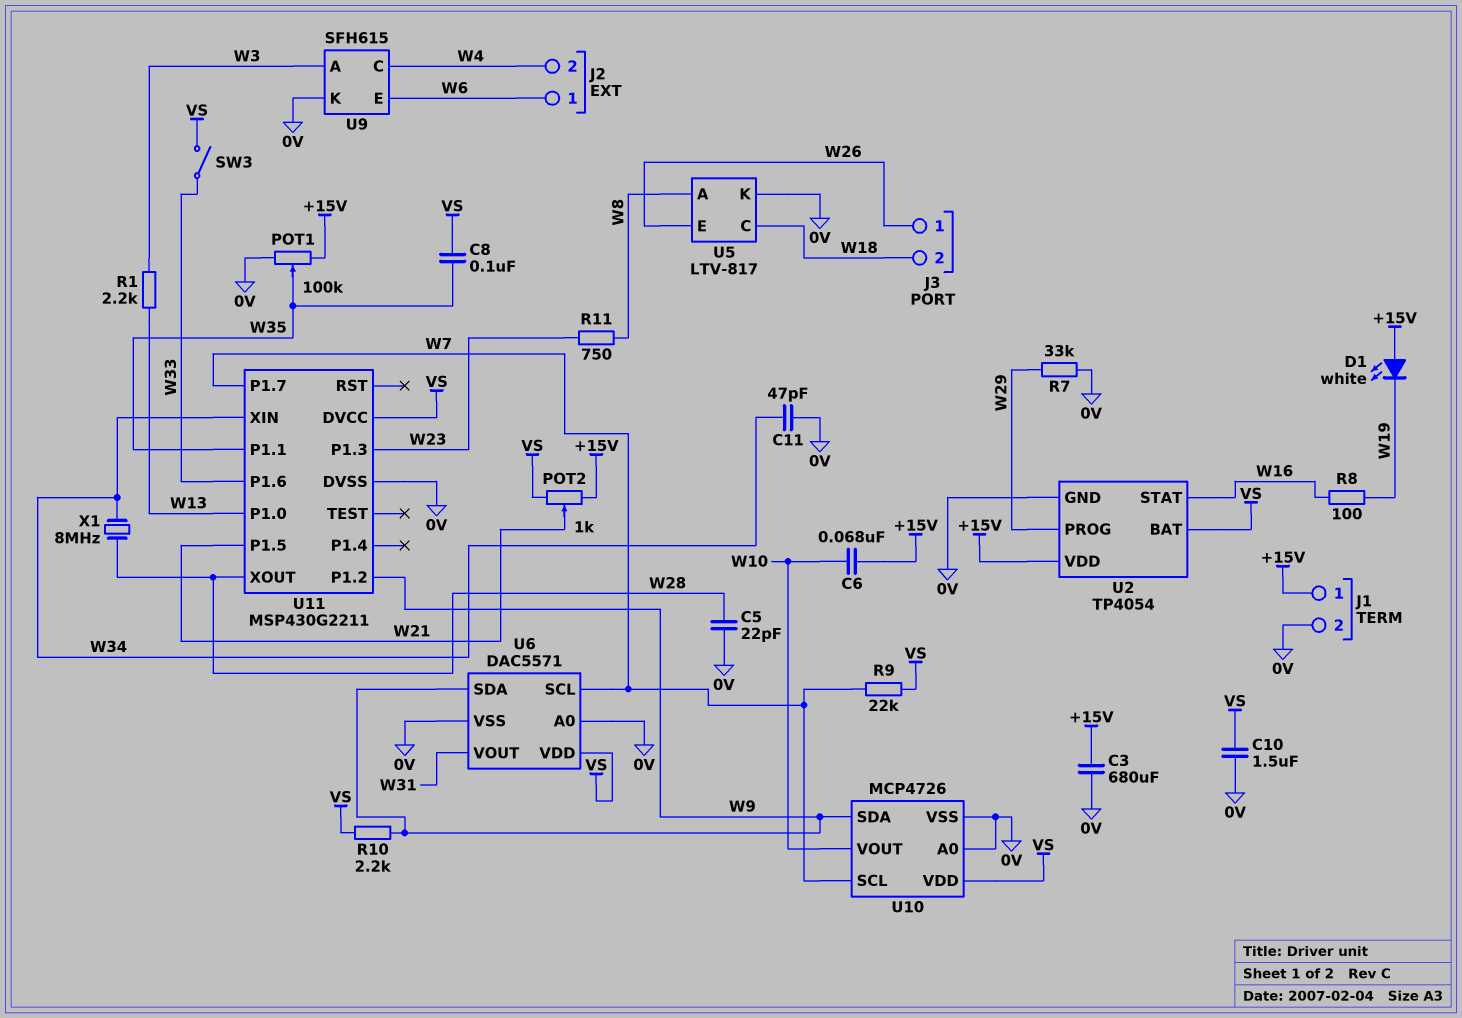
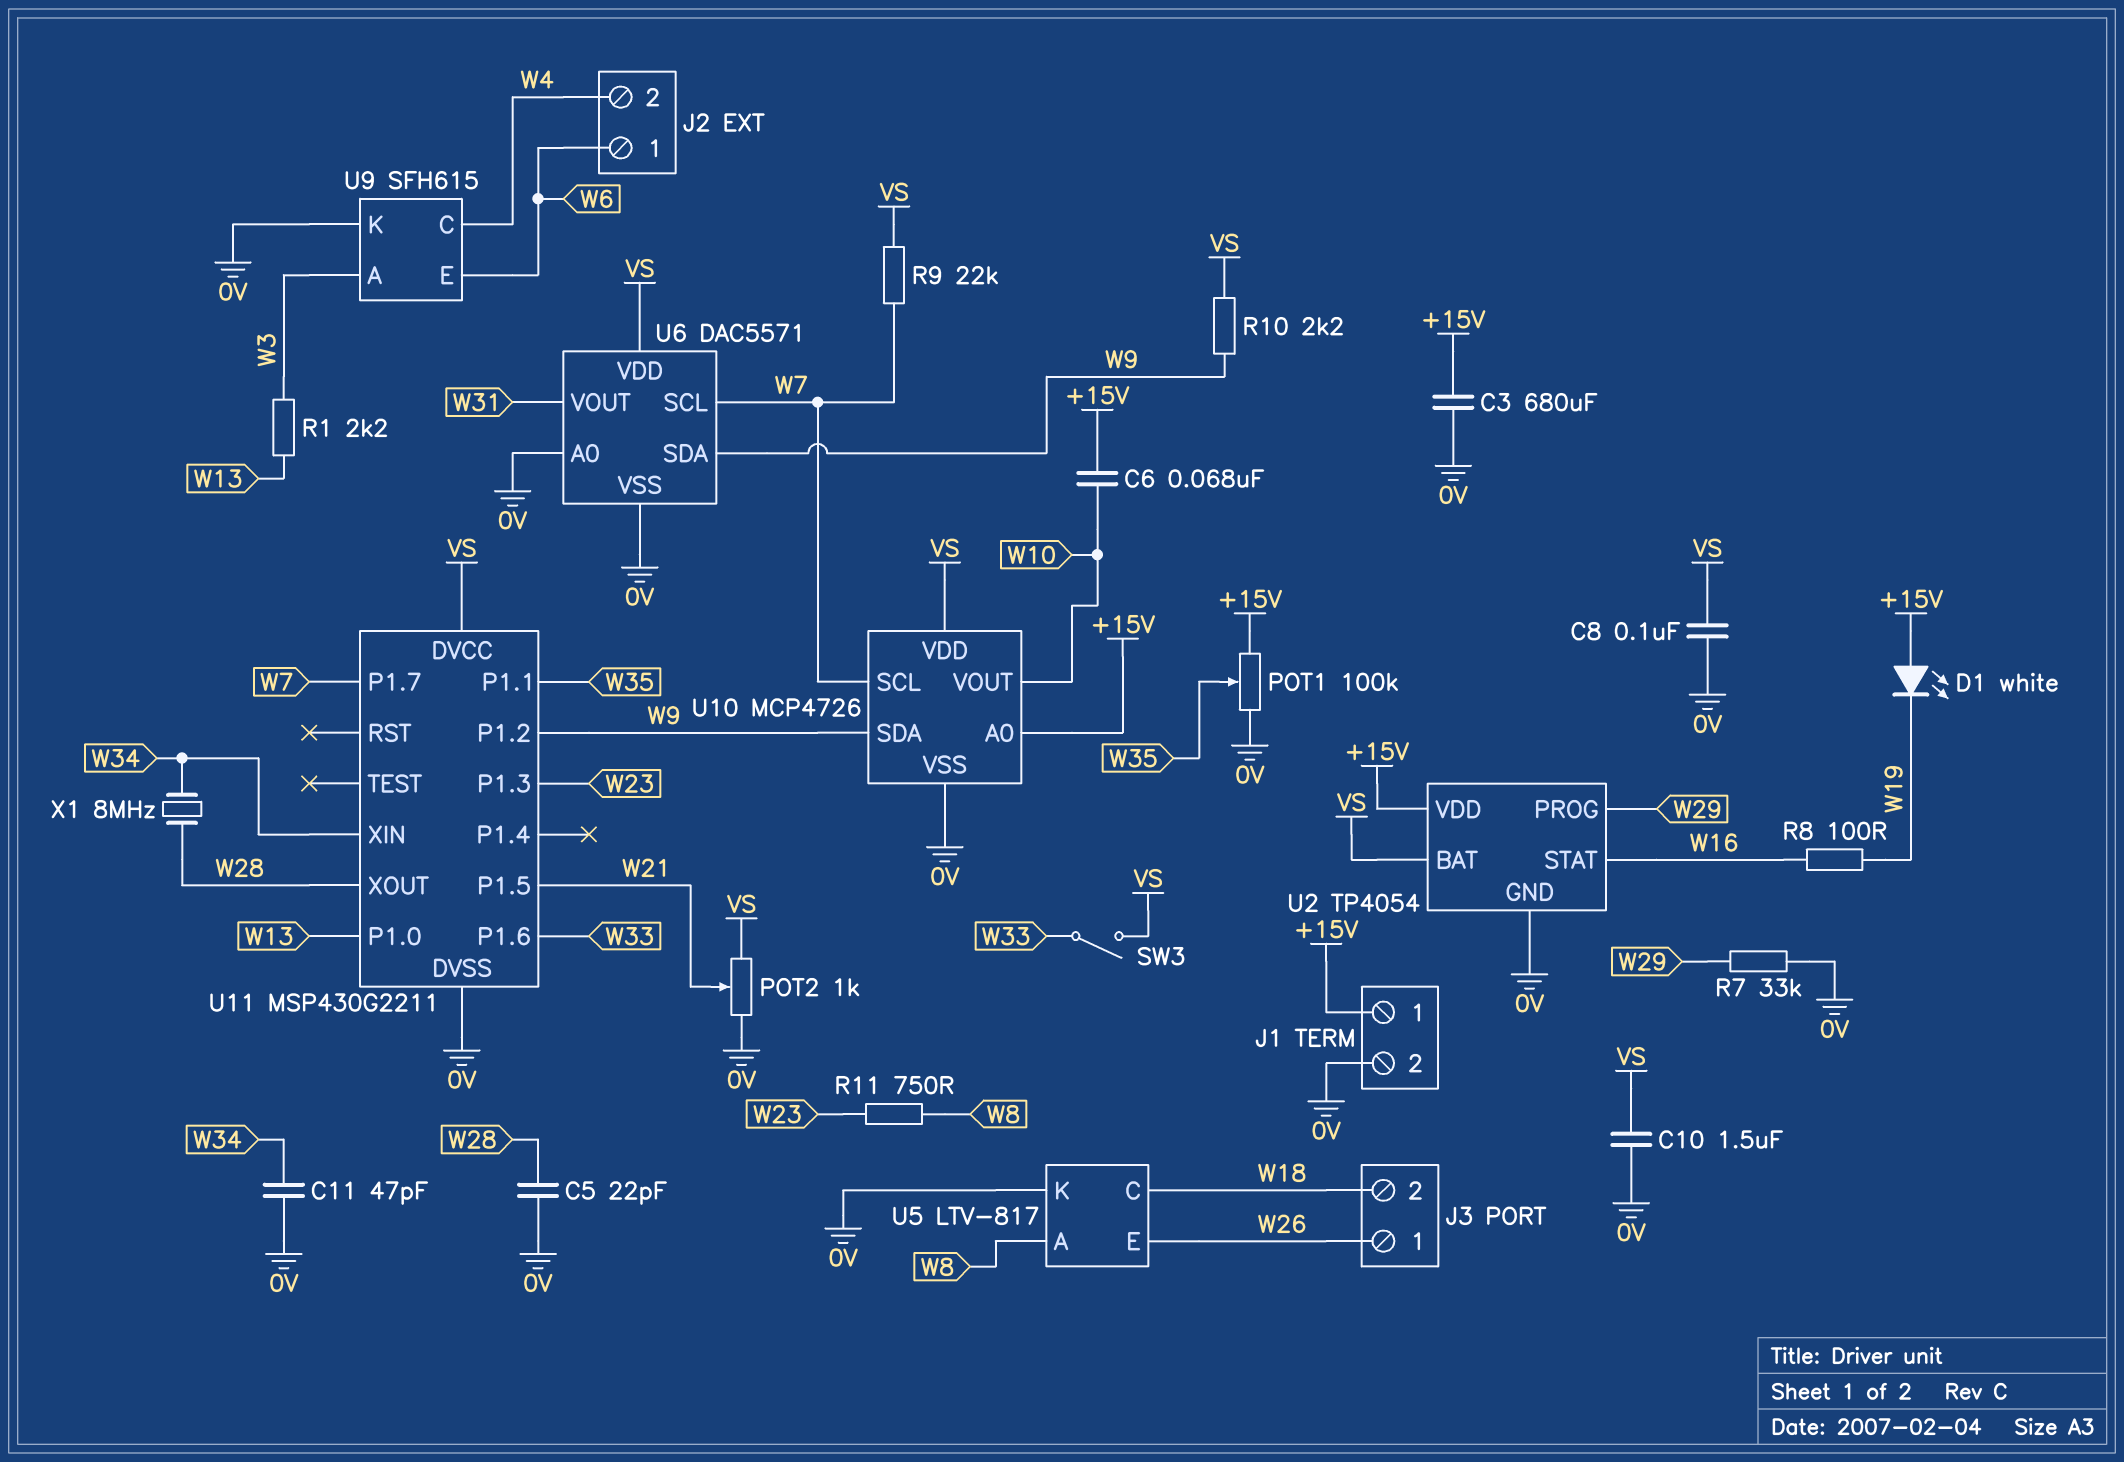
C8: 100nF (VS, W35) -> 100nF (0V, VS)
POT2: 1k (+15V, VS, wiper W21) -> 1k (0V, VS, wiper W21)
U10 pin A0: 0V -> +15V

